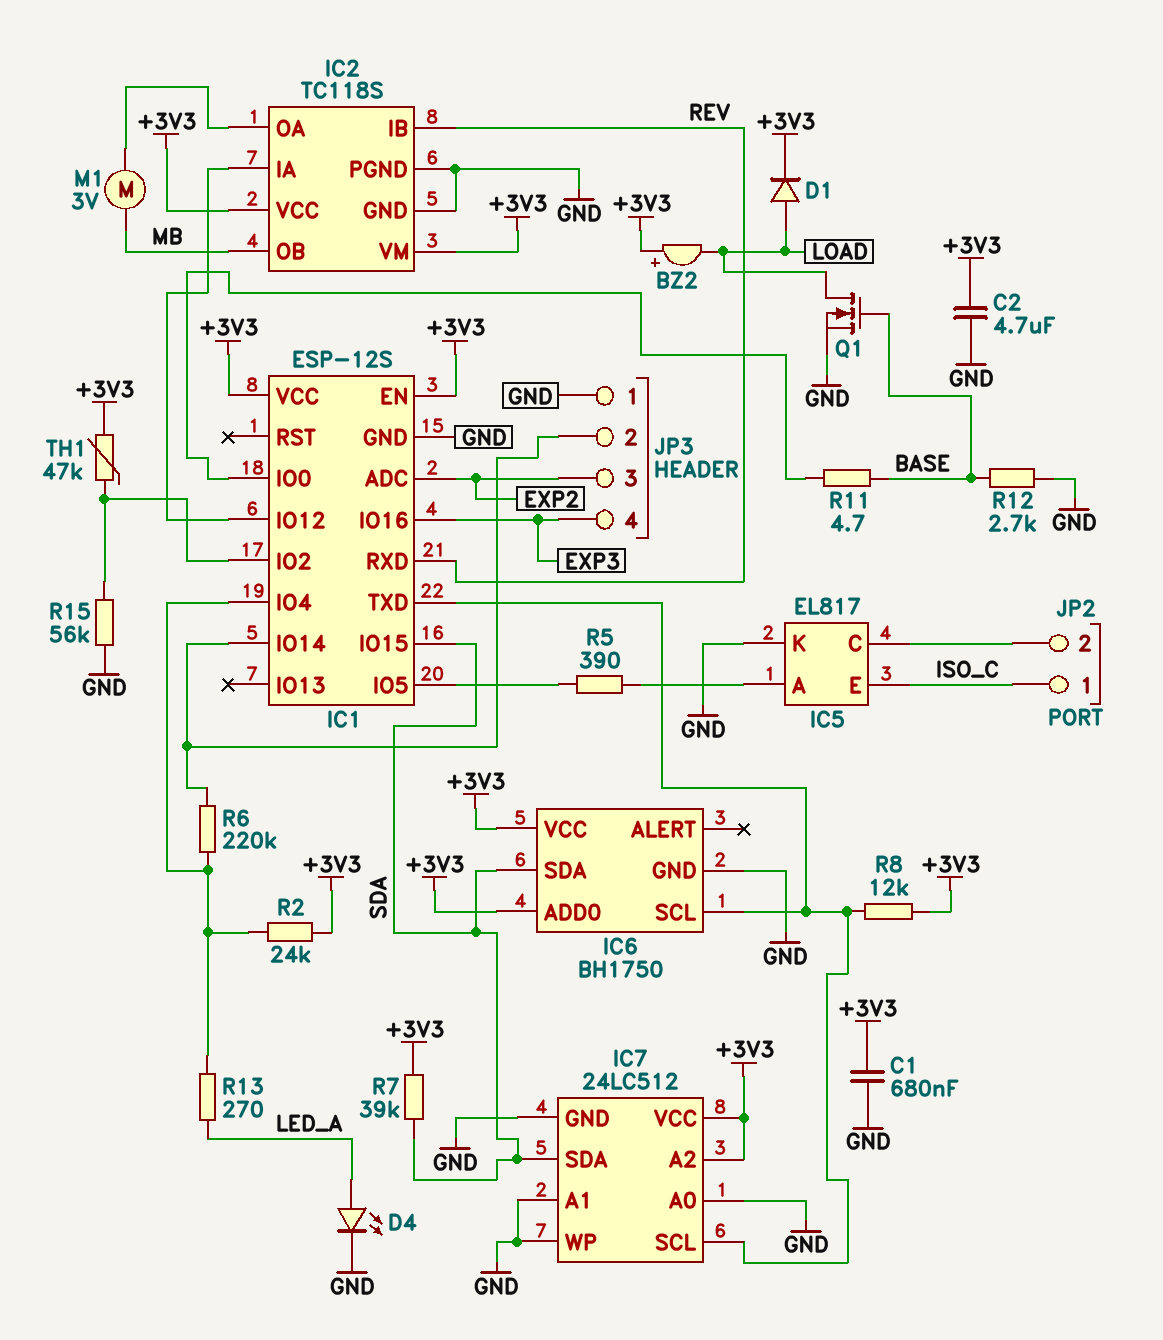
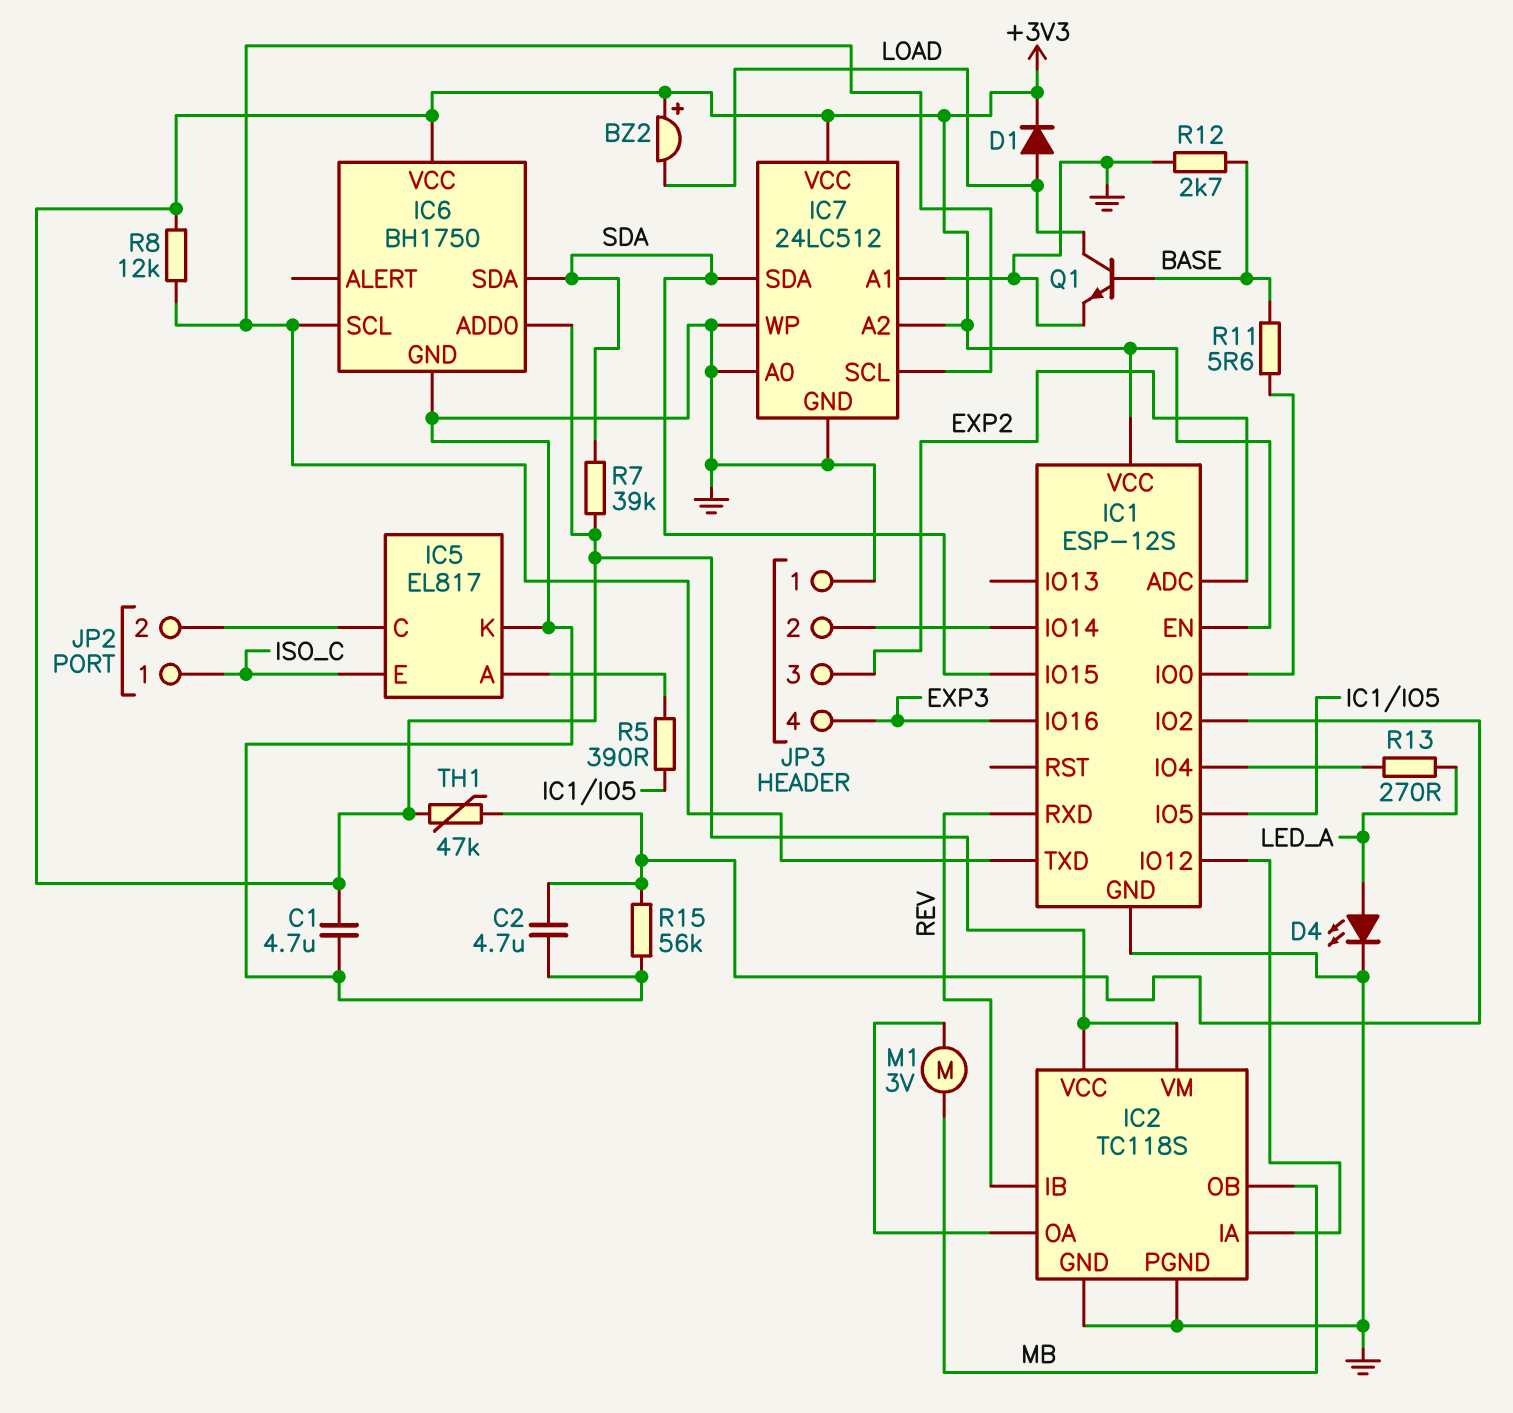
C1: 680nF (+3V3, GND) -> 4.7uF (+3V3, GND)
C2: 4.7uF (+3V3, GND) -> 4.7uF (GND, IC1/IO2)
Q1: NMOS (G BASE, D LOAD, S GND) -> NPN (B BASE, C LOAD, E GND)
R2: 24k (+3V3, IC1/IO4) -> none
R6: 220k (IC1/IO4, IC1/IO14) -> none
R11: 4.7 (BASE, IC1/IO0) -> 5.6 (BASE, IC1/IO0)

